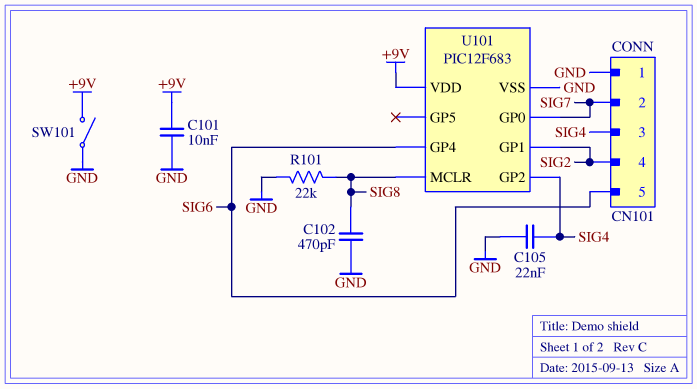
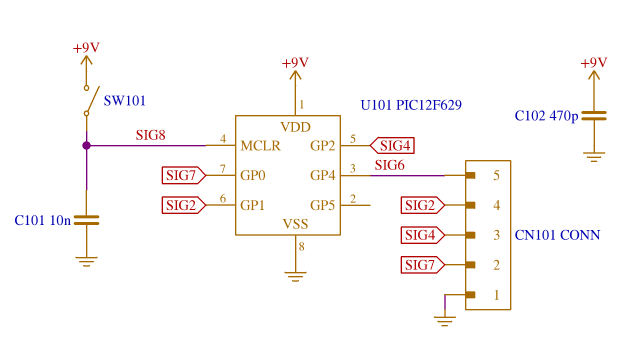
C101: 10nF (+9V, GND) -> 10nF (GND, SIG8)
C102: 470pF (GND, SIG8) -> 470pF (+9V, GND)
C105: 22nF (GND, SIG4) -> none
R101: 22k (GND, SIG8) -> none
SW101: switch (+9V, GND) -> switch (+9V, SIG8)
U101: PIC12F683 -> PIC12F629

